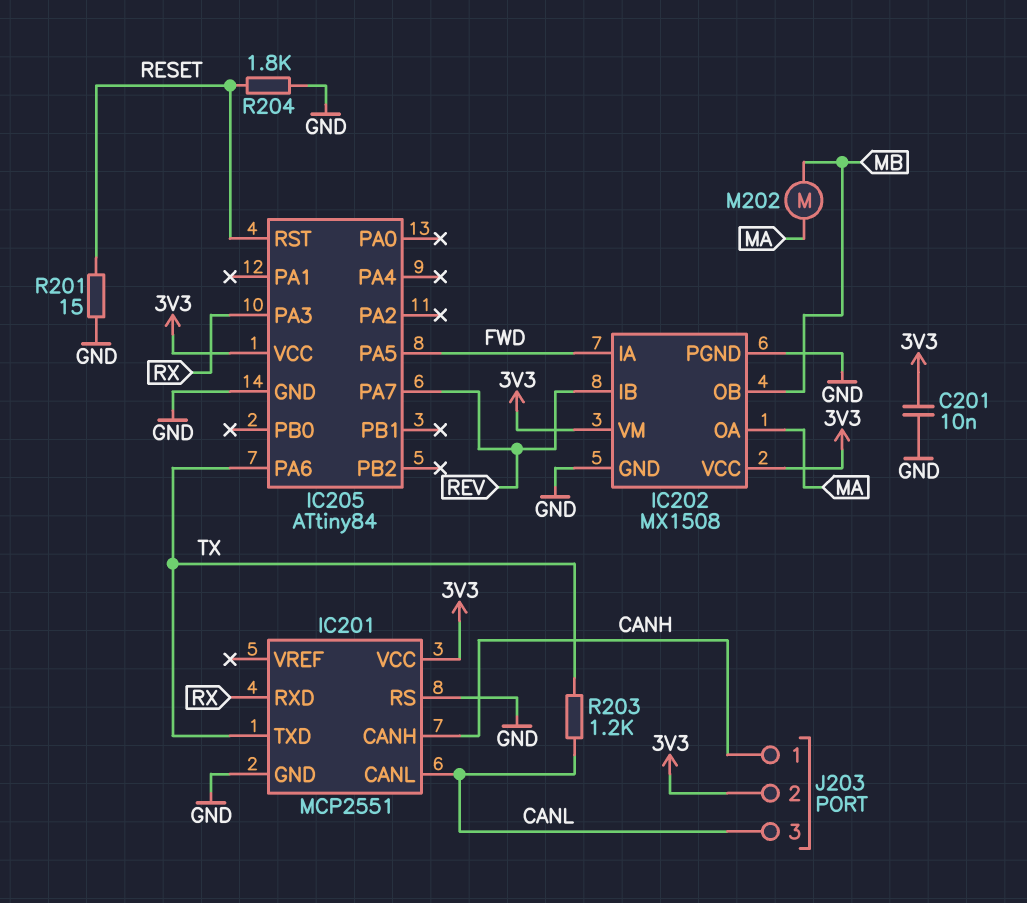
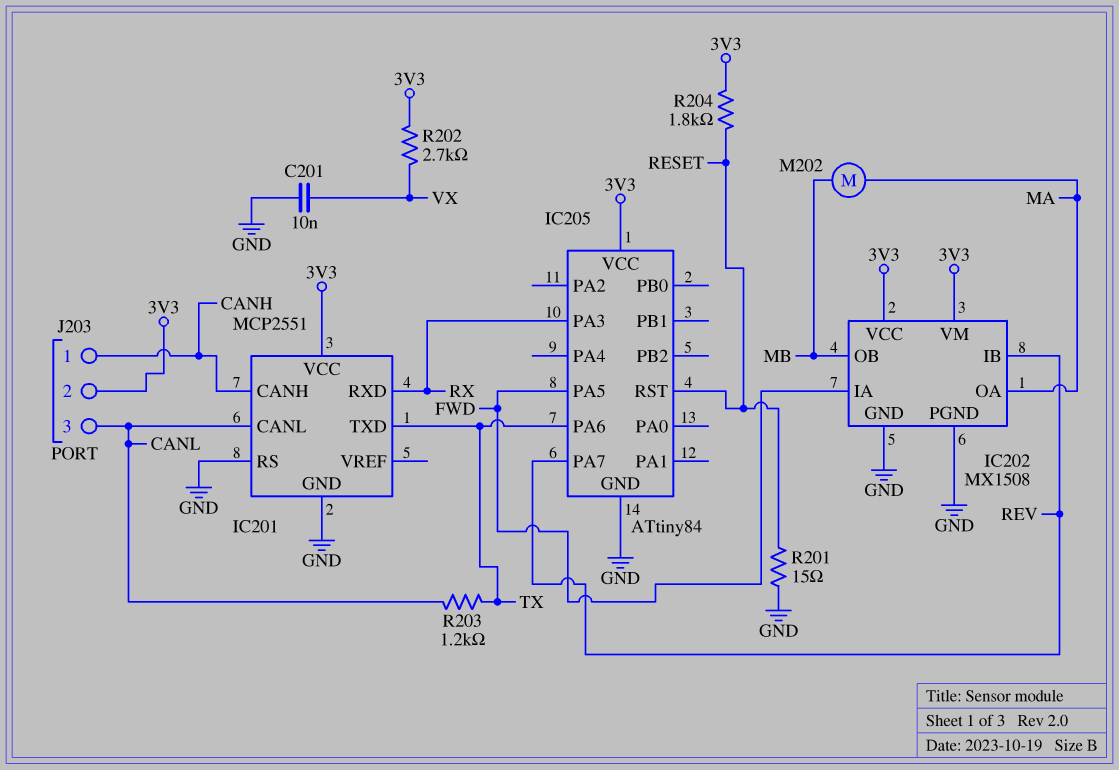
C201: 10nF (3V3, GND) -> 10nF (GND, VX)
R202: none -> 2.7k (3V3, VX)
R204: 1.8k (GND, RESET) -> 1.8k (3V3, RESET)

